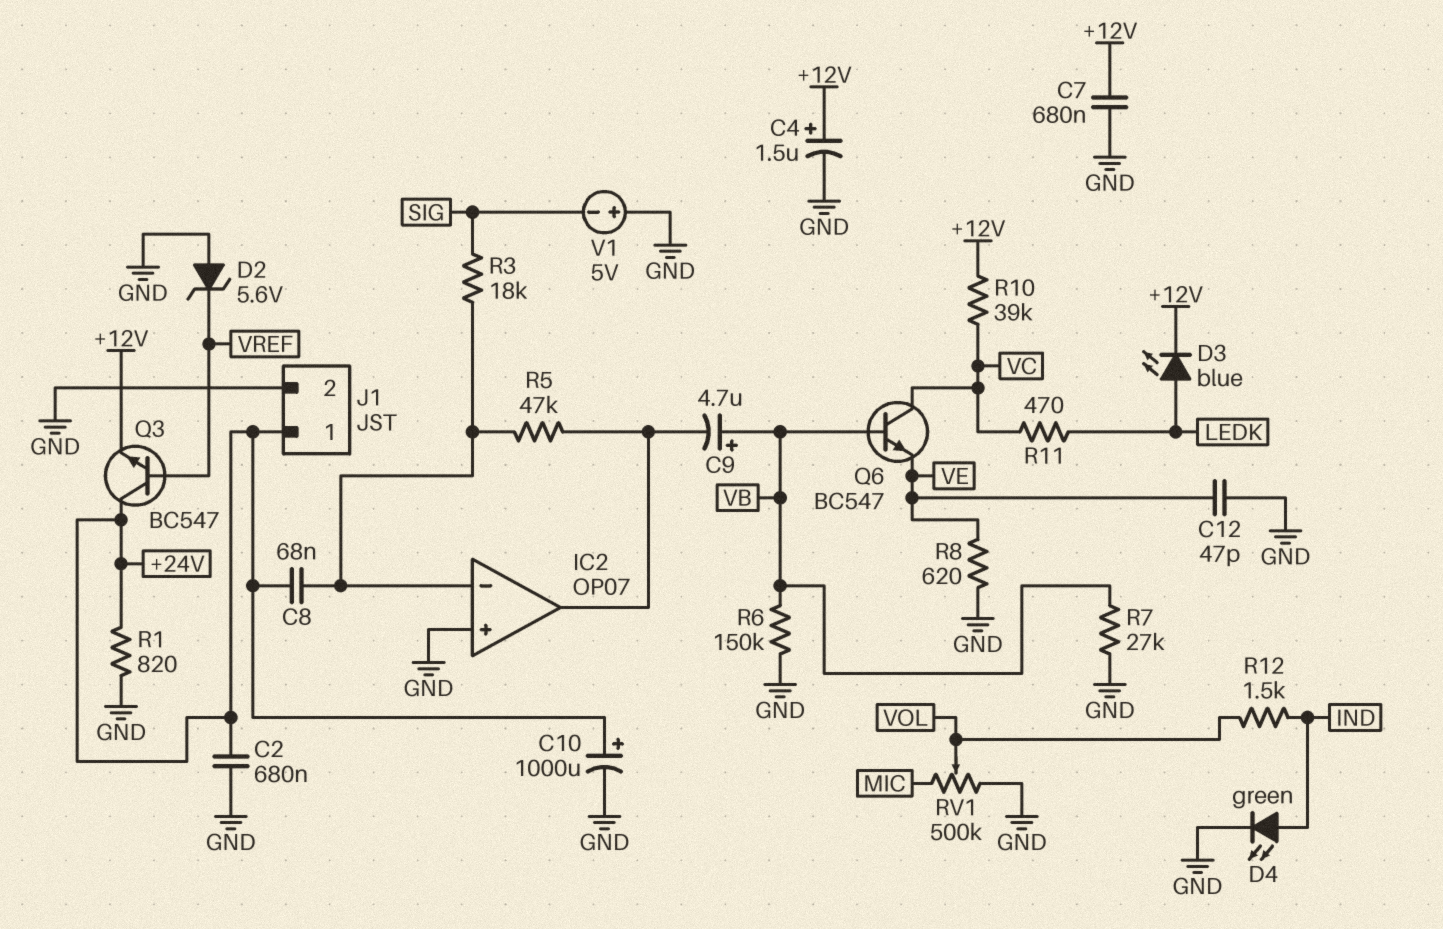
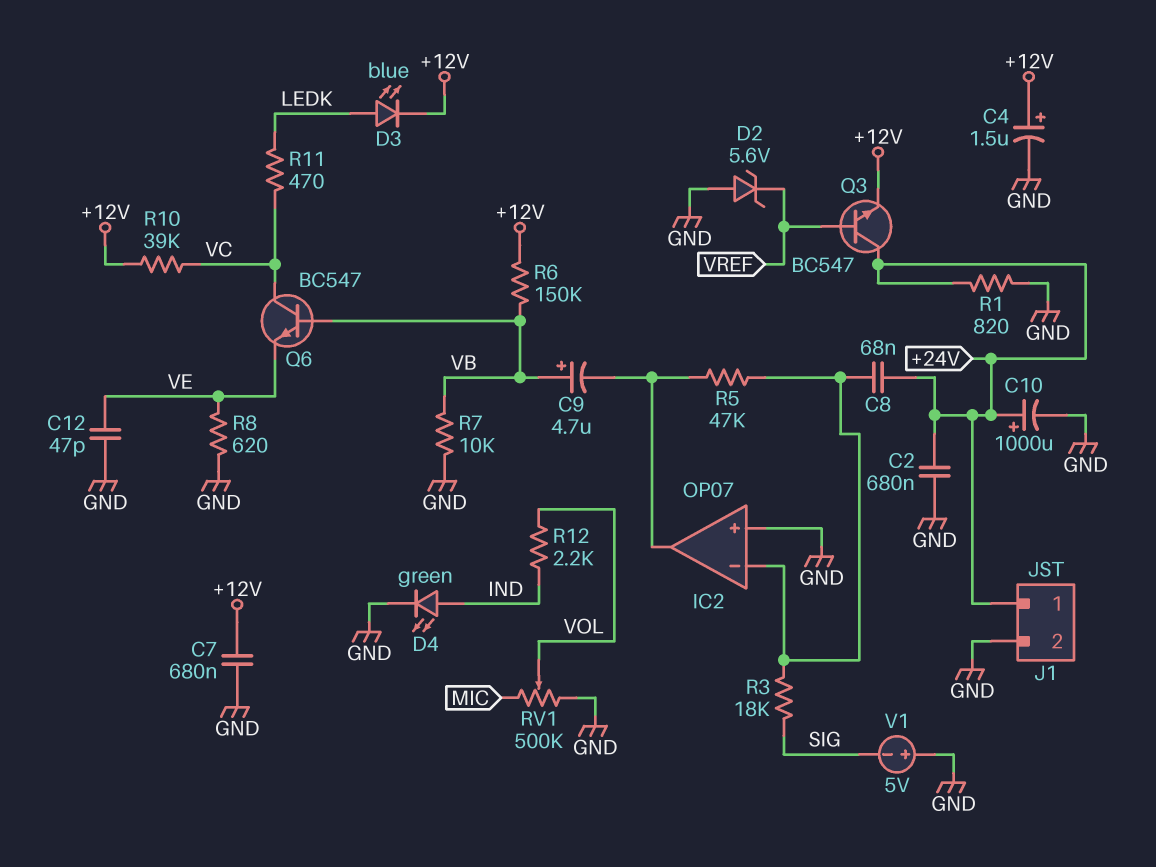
R6: 150k (GND, VB) -> 150k (+12V, VB)
R7: 27k (GND, VB) -> 10k (GND, VB)
R12: 1.5k (IND, VOL) -> 2.2k (IND, VOL)

